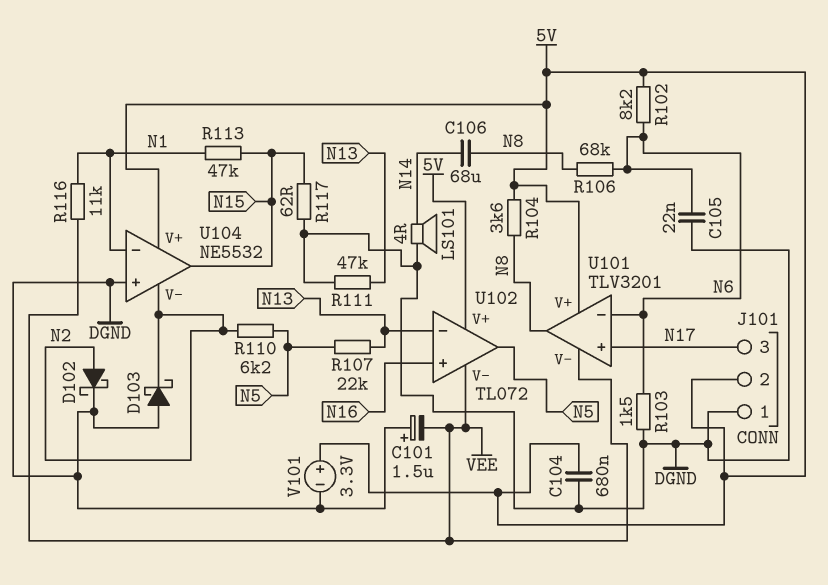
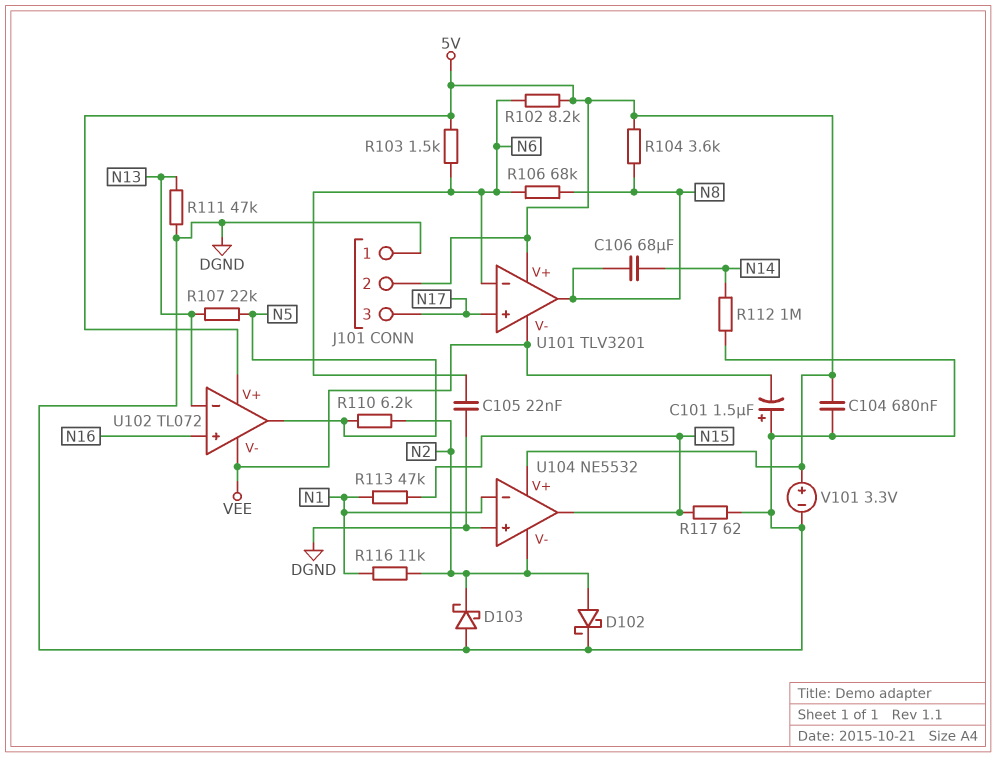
LS101: speaker 4R (DGND, N14) -> none
R103: 1.5k (DGND, N6) -> 1.5k (5V, N6)
R112: none -> 1M (DGND, N14)
R116: 11k (N1, VEE) -> 11k (N1, N2)

